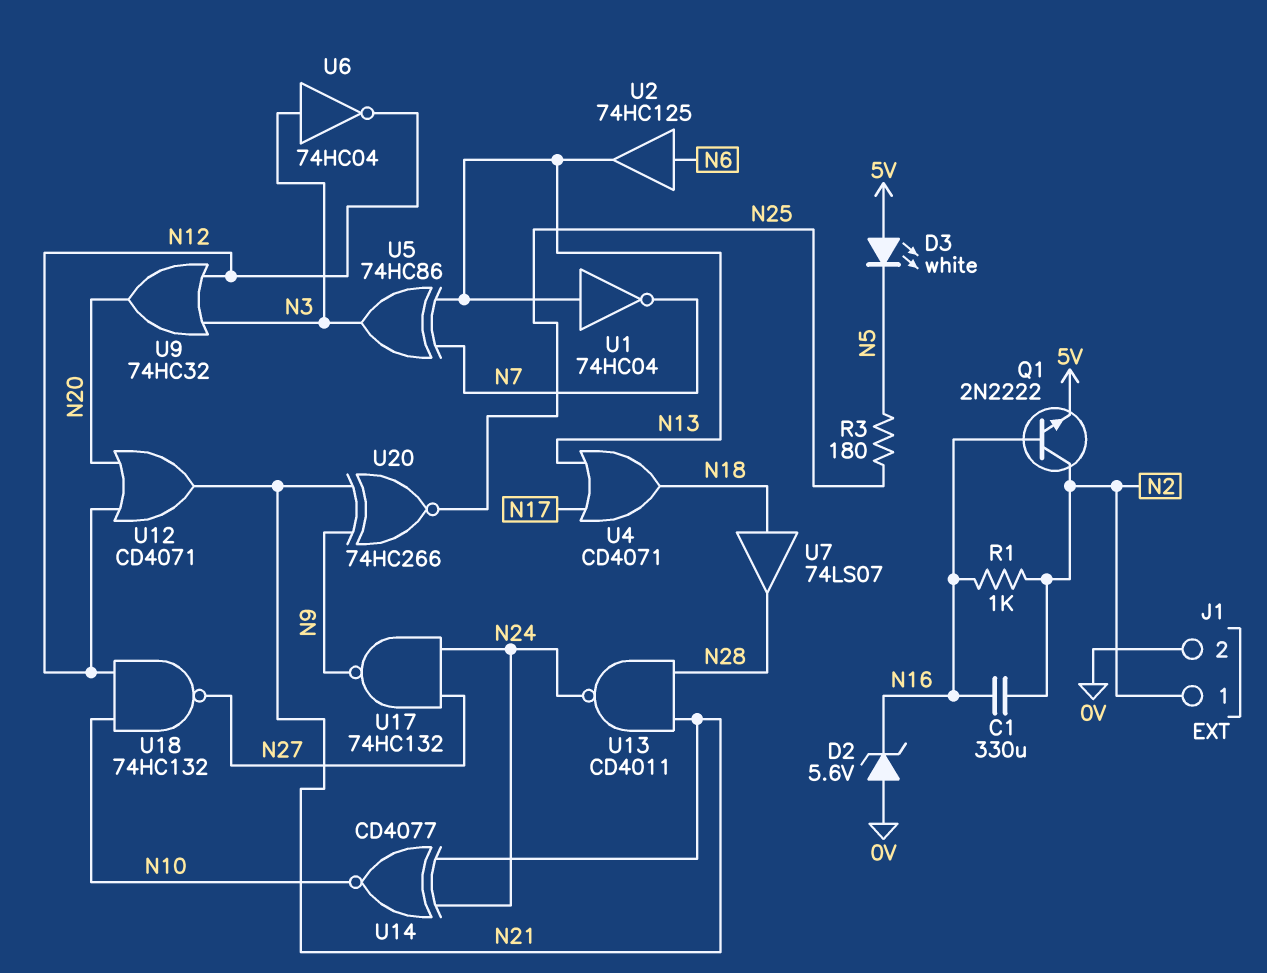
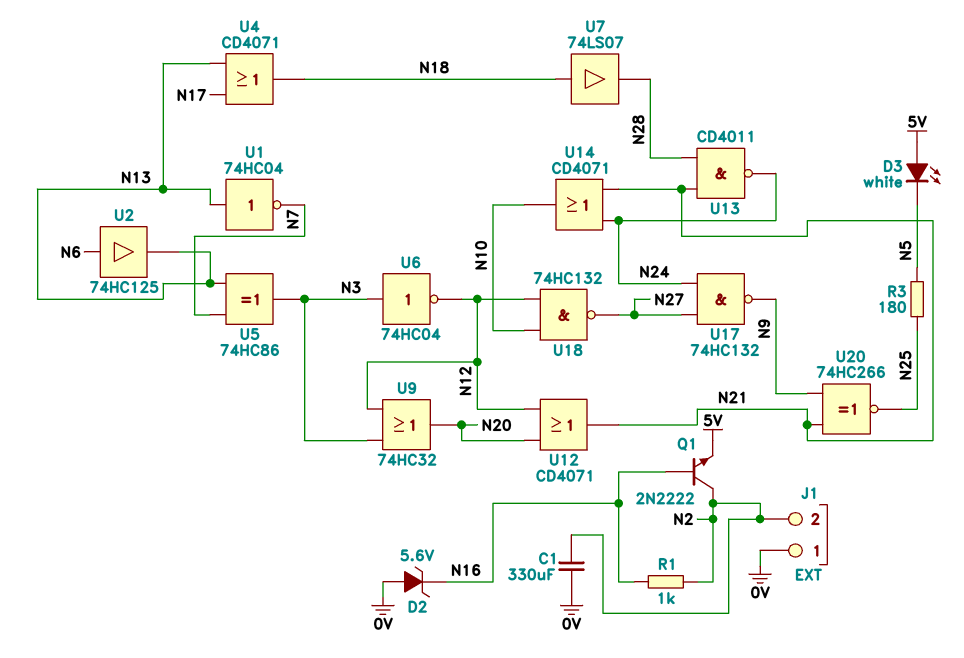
C1: 330uF (N2, N16) -> 330uF (0V, N2)
J1 pin 1: N2 -> 0V
J1 pin 2: 0V -> N2
U14: XNOR CD4077 (in N21, in N24, out N10) -> OR CD4071 (in N21, in N24, out N10)

